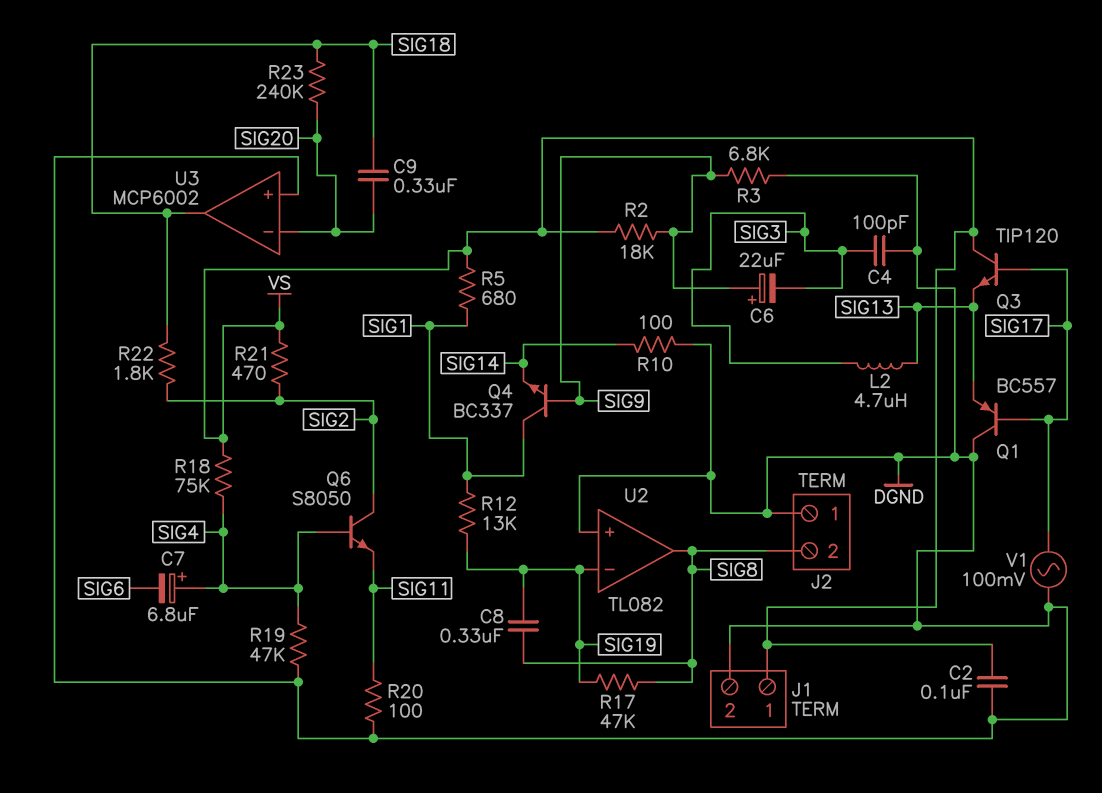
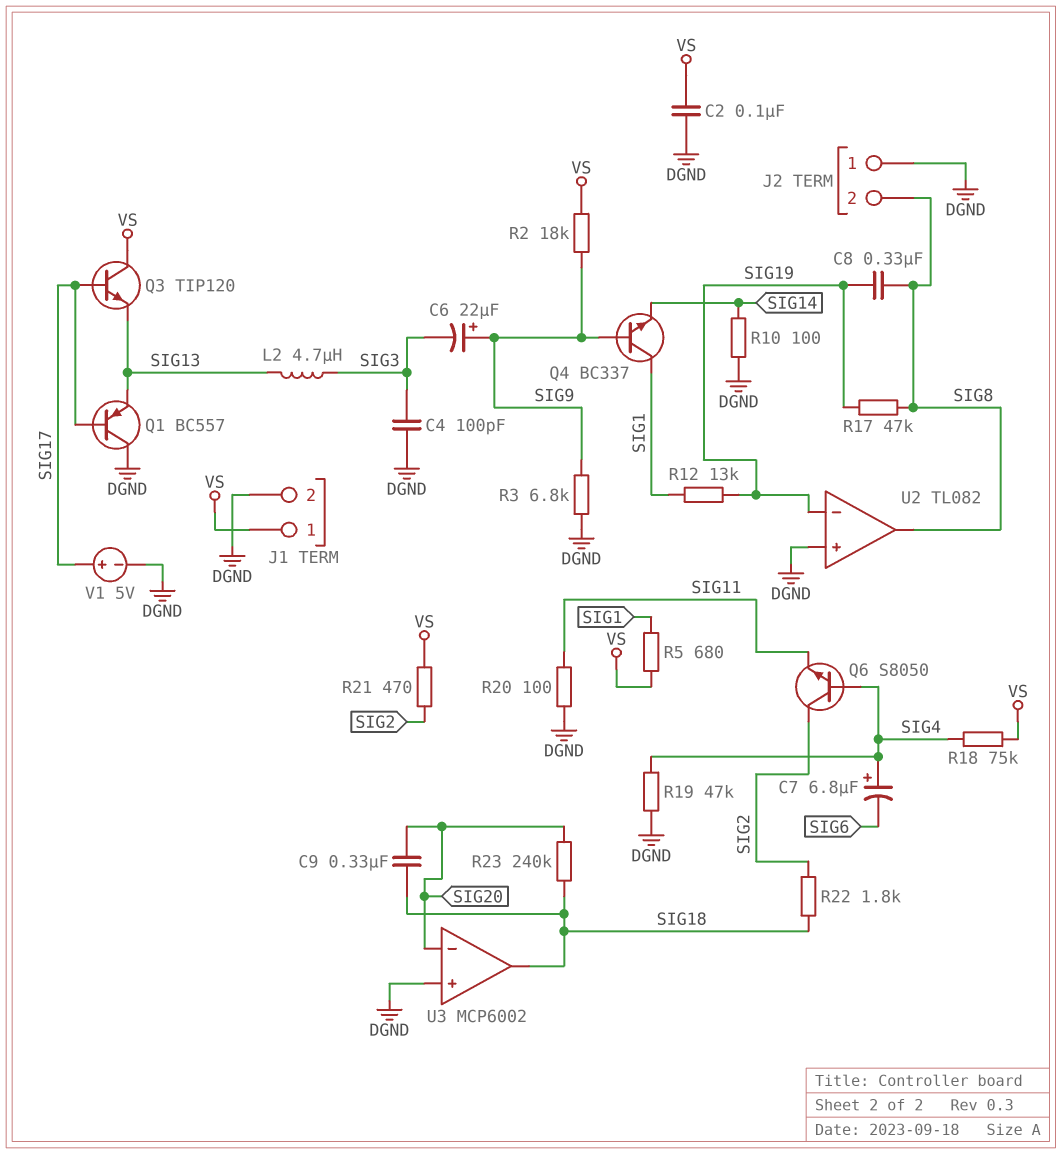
V1: AC 100mV (DGND, SIG17) -> 5V (plus SIG17, minus DGND)

